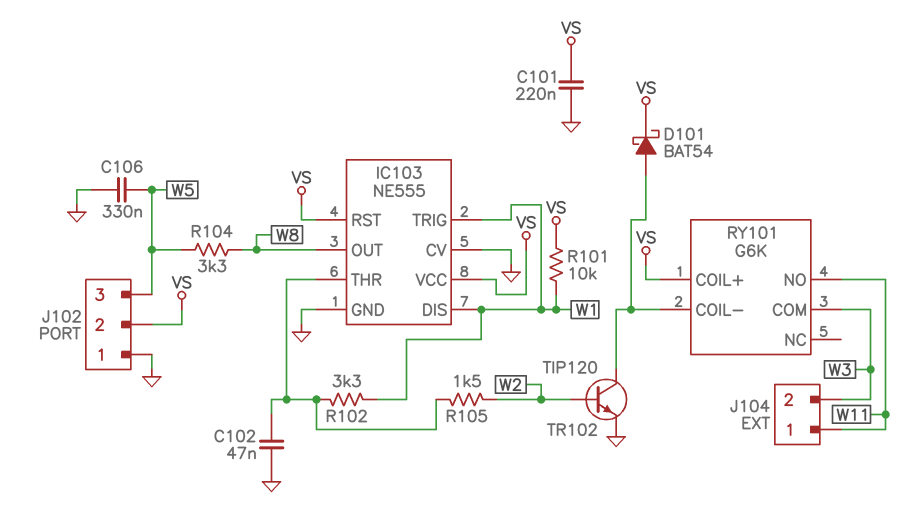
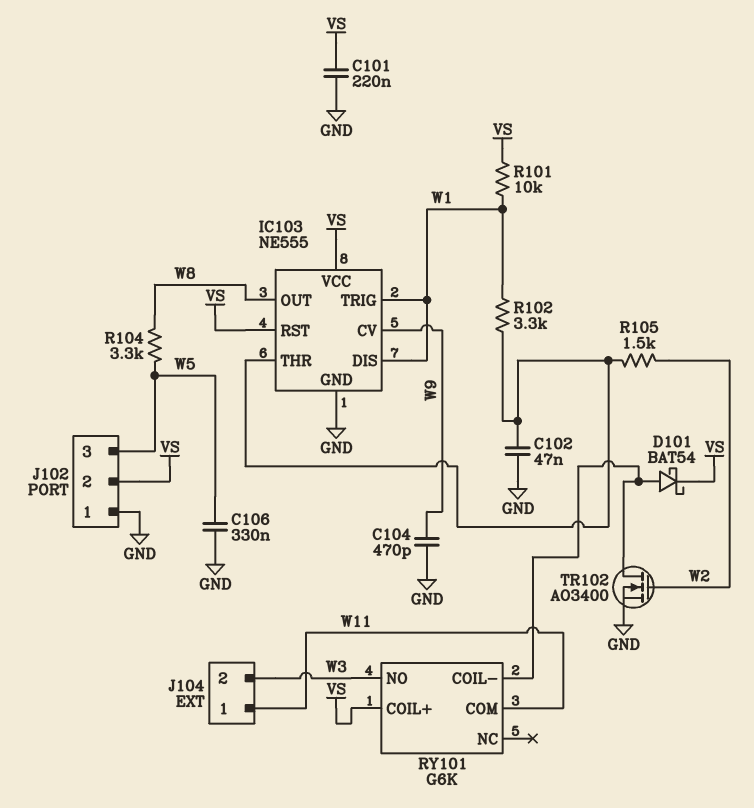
C104: none -> 470pF (GND, W9)
IC103 pin CV: GND -> W9
RY101 pin COM: W3 -> W11
RY101 pin NO: W11 -> W3
TR102: NPN TIP120 (B W2, C RY101/COIL-, E GND) -> NMOS AO3400 (G W2, D RY101/COIL-, S GND)

